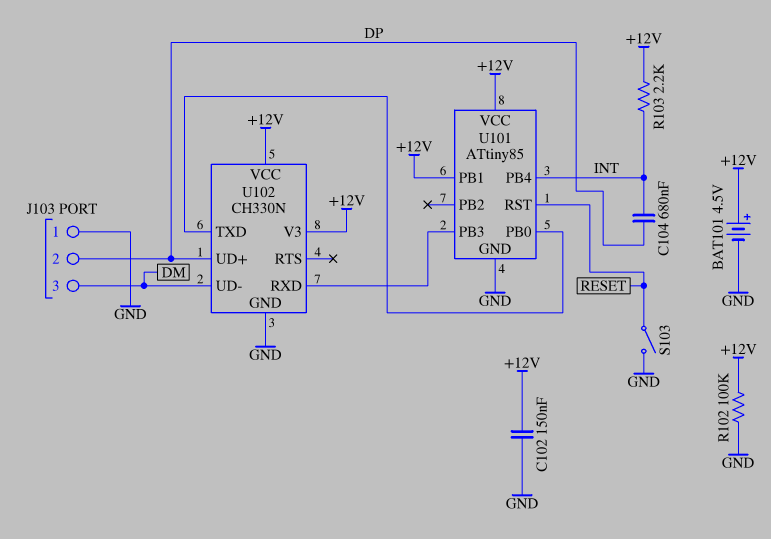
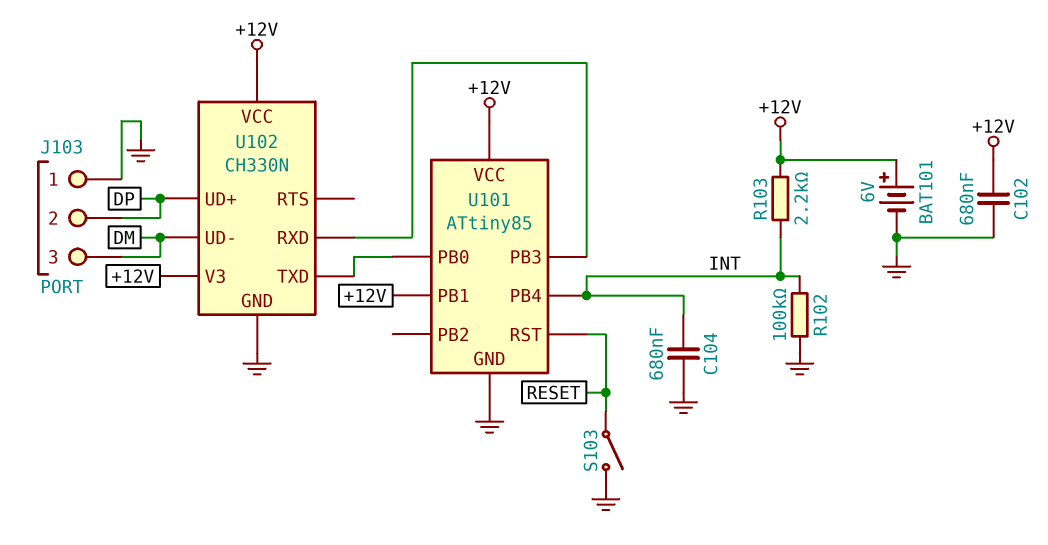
BAT101: 4.5V (plus +12V, minus GND) -> 6V (plus +12V, minus GND)
C102: 150nF (+12V, GND) -> 680nF (+12V, GND)
C104: 680nF (DP, INT) -> 680nF (GND, INT)
R102: 100k (+12V, GND) -> 100k (GND, INT)

